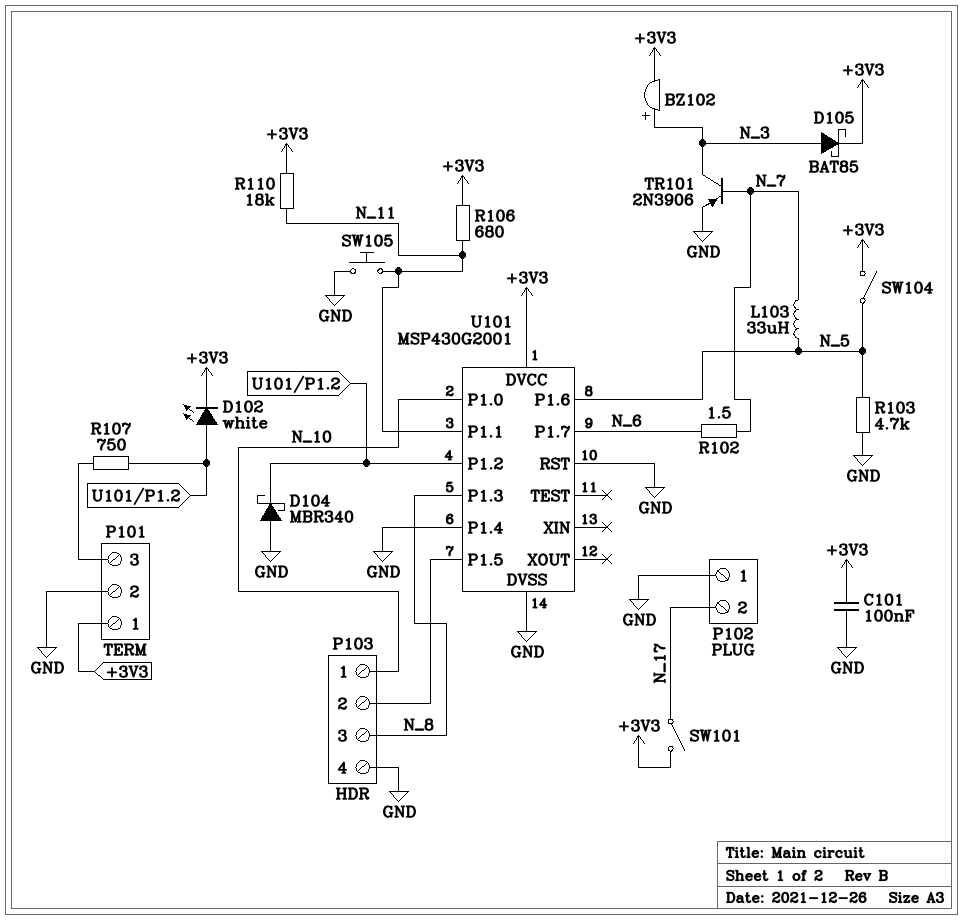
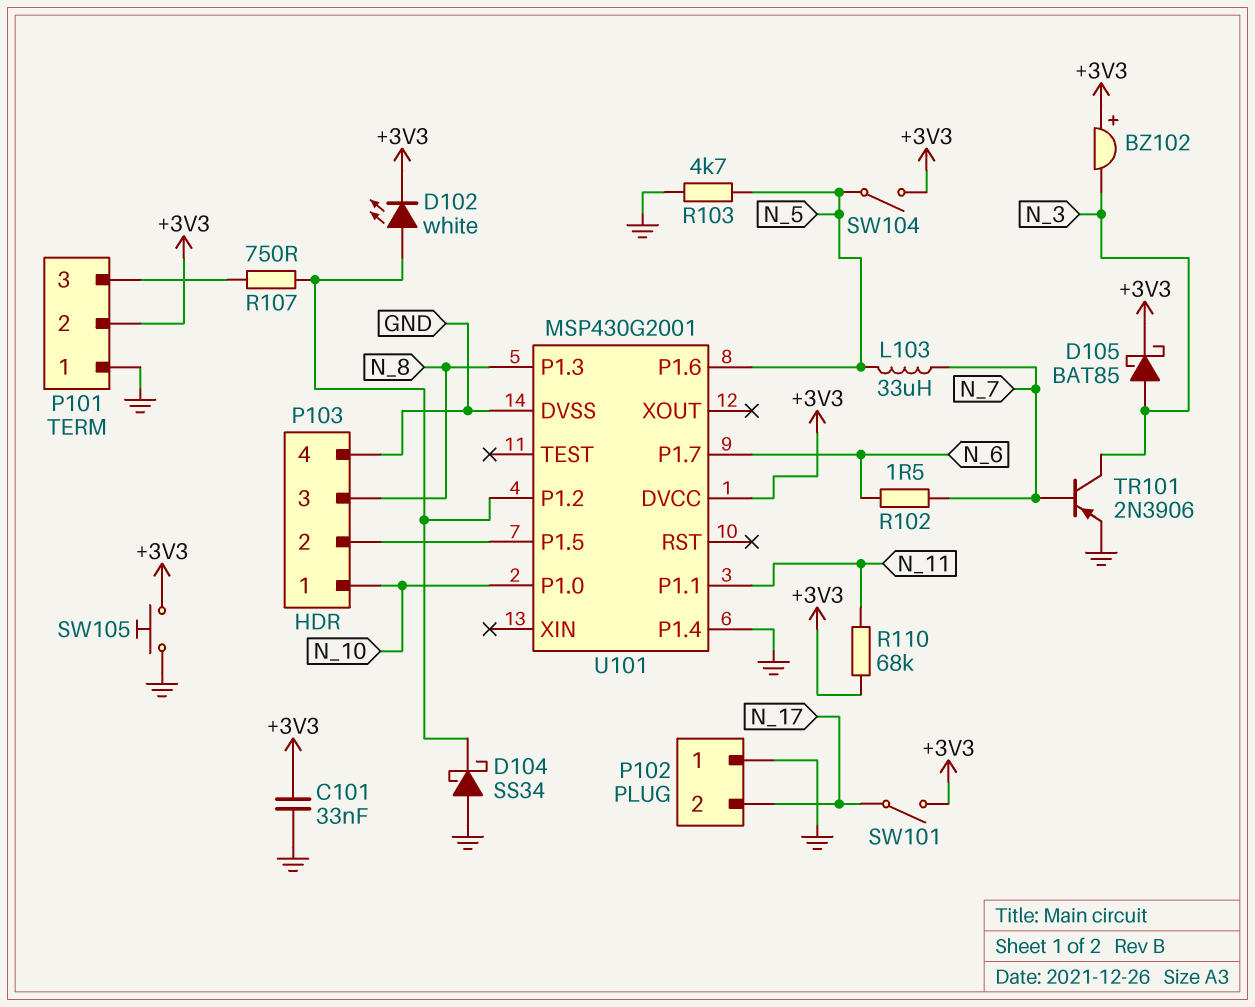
BZ102: buzzer (plus N_3, minus +3V3) -> buzzer (plus +3V3, minus N_3)
C101: 100nF (+3V3, GND) -> 33nF (+3V3, GND)
D104: schottky MBR340 (A GND, K U101/P1.2) -> schottky SS34 (A GND, K U101/P1.2)
P101 pin 1: +3V3 -> GND
P101 pin 2: GND -> +3V3
R106: 680 (+3V3, N_11) -> none
R110: 18k (+3V3, N_11) -> 68k (+3V3, N_11)
SW105: button (GND, N_11) -> button (+3V3, GND)
U101 pin RST: GND -> none

